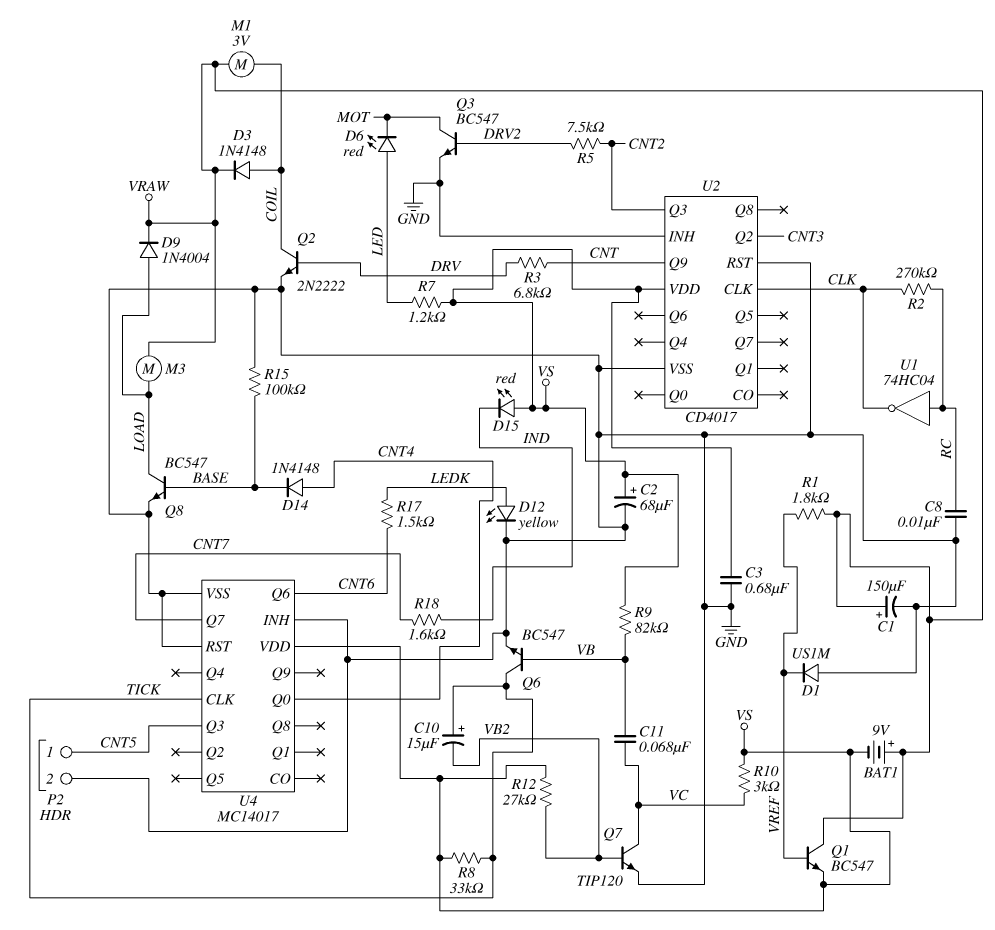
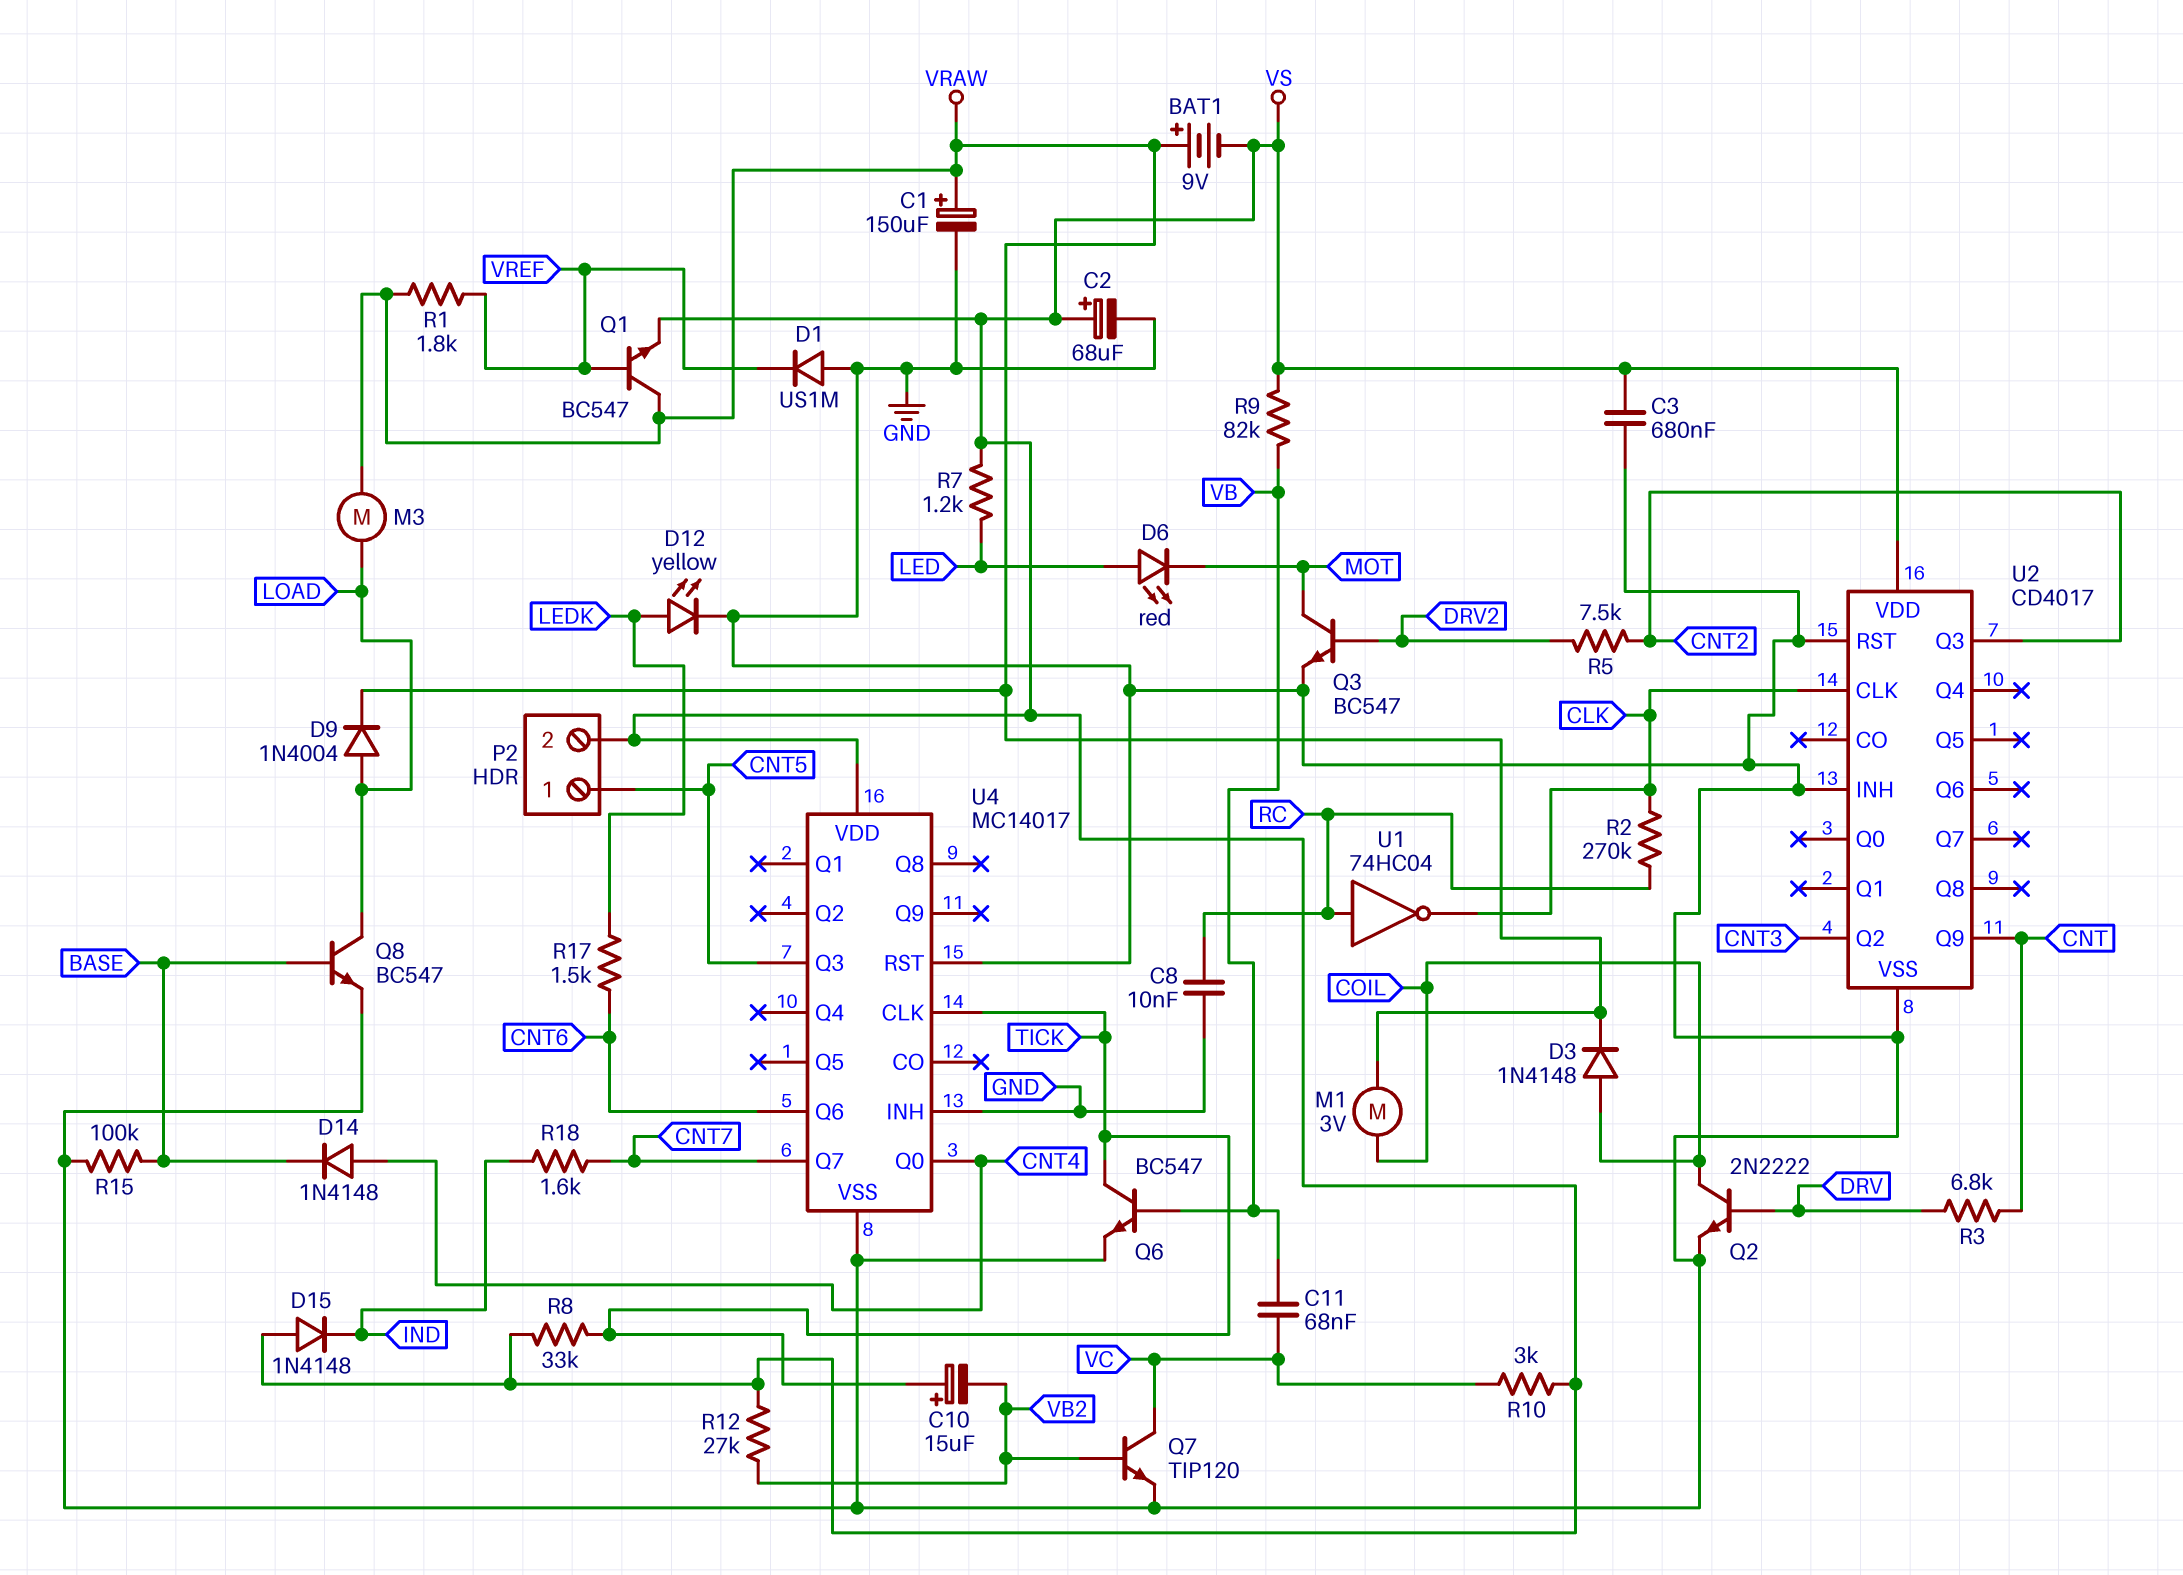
D15: LED red (A VS, K IND) -> diode 1N4148 (A VS, K IND)
P2 pin 2: GND -> VS

